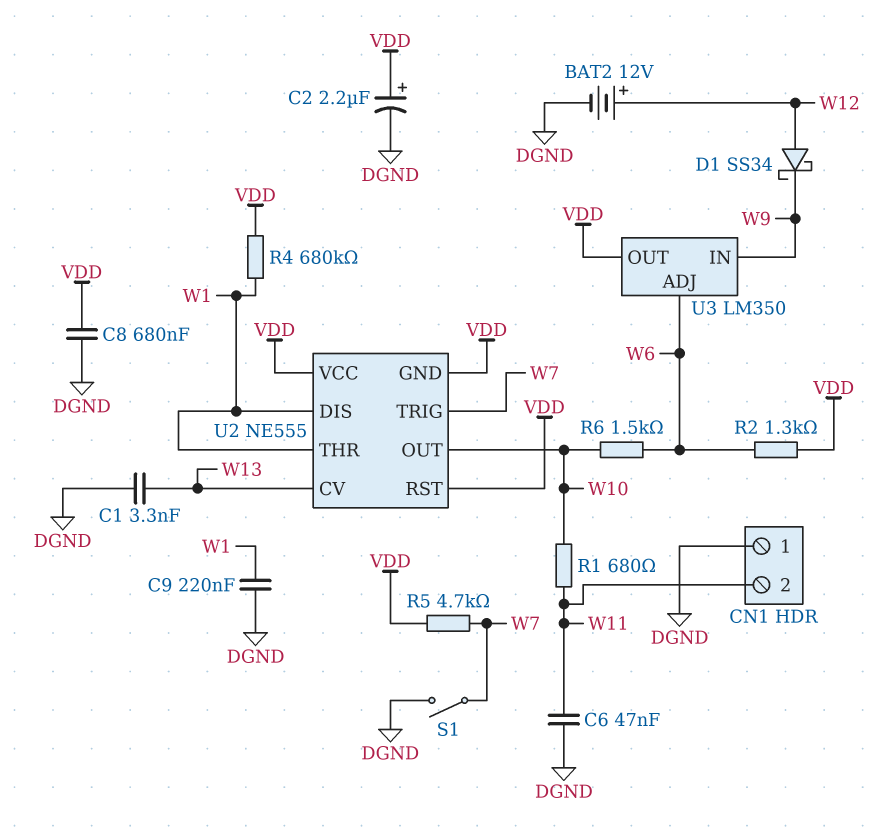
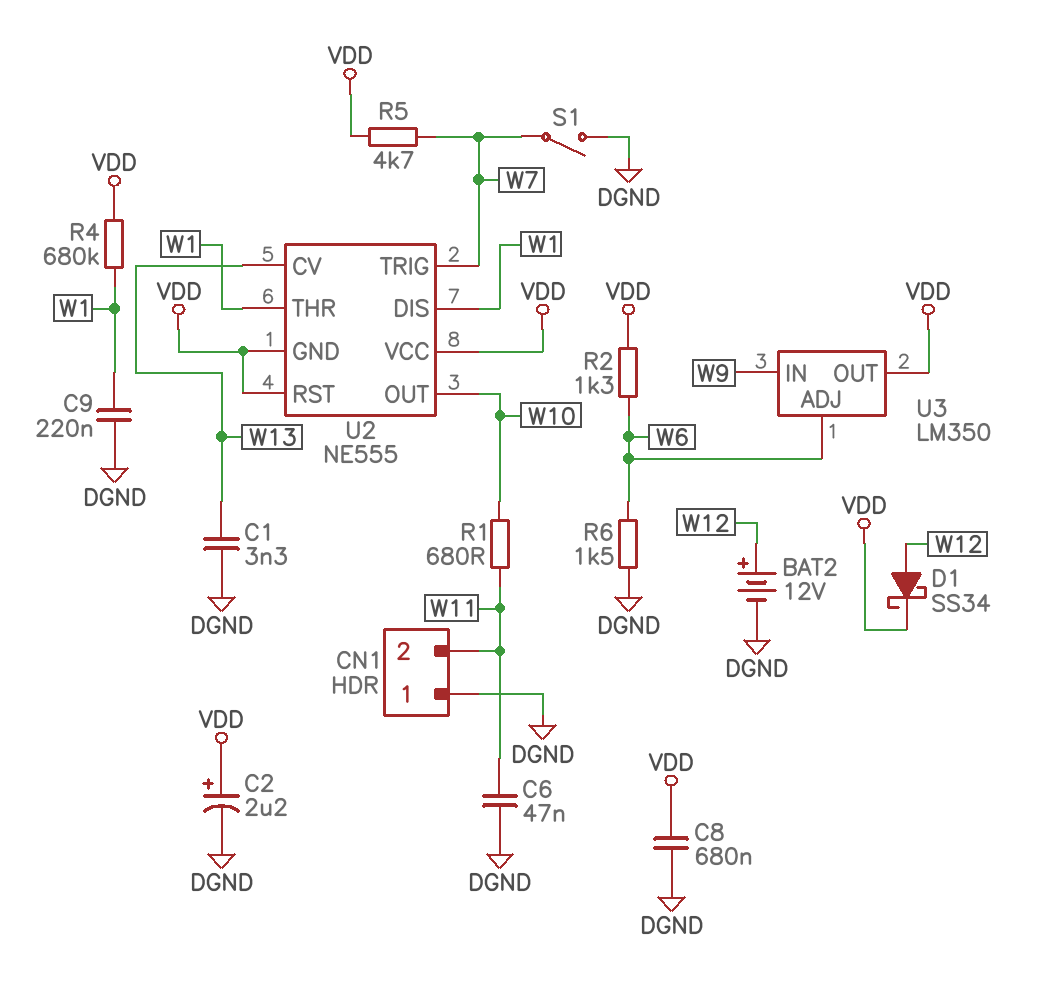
D1: schottky SS34 (A W12, K W9) -> schottky SS34 (A W12, K VDD)
R6: 1.5k (W6, W10) -> 1.5k (DGND, W6)

